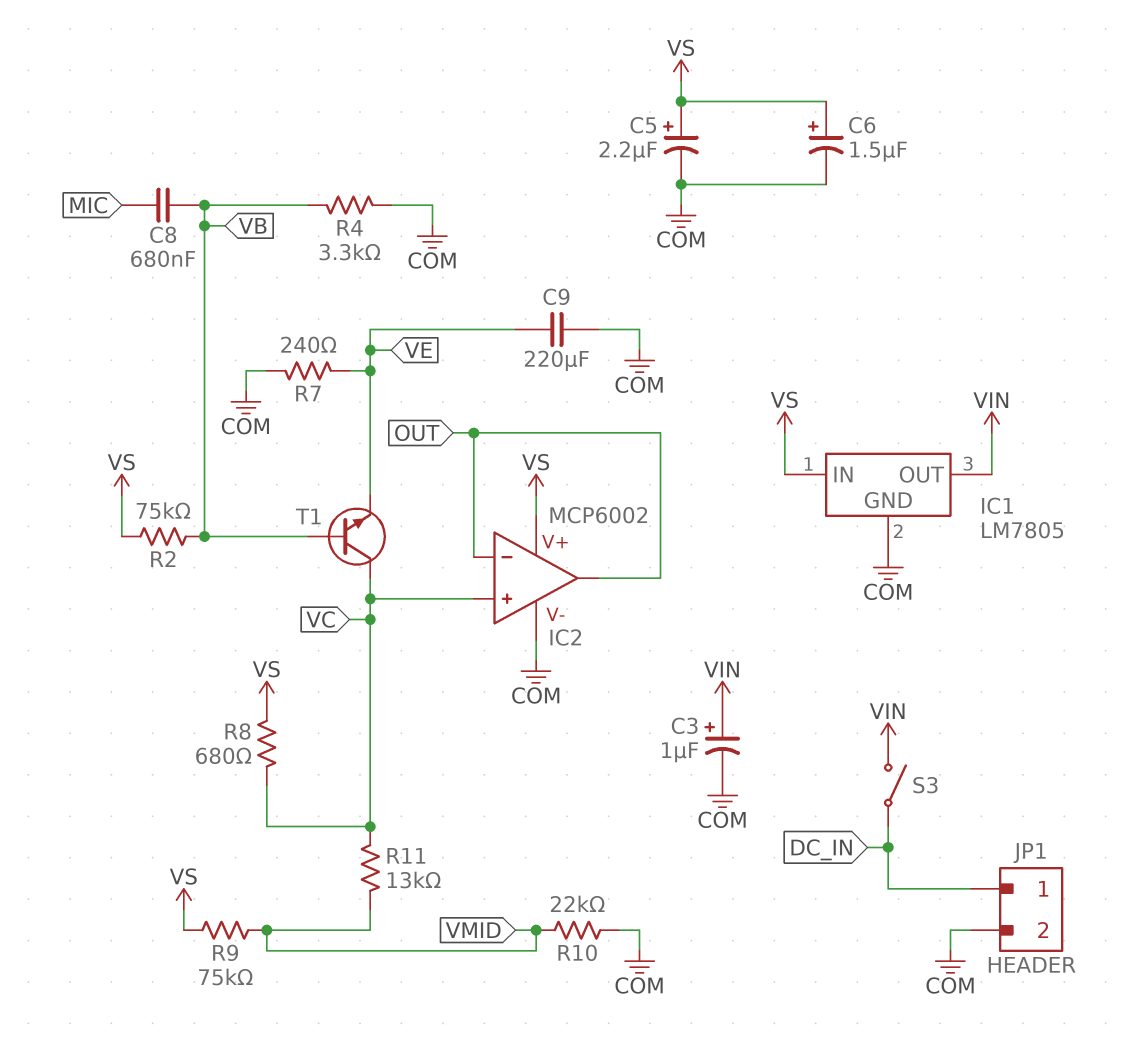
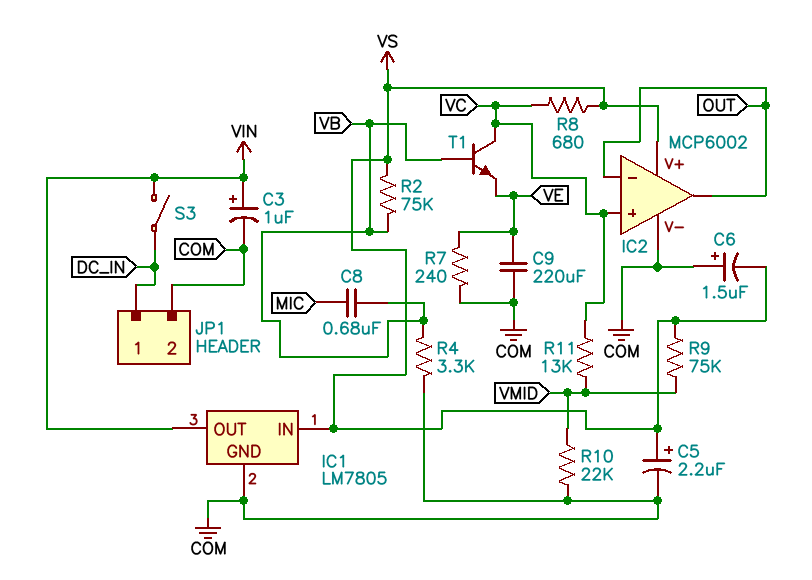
C6: 1.5uF (plus VS, minus COM) -> 1.5uF (plus COM, minus VS)

